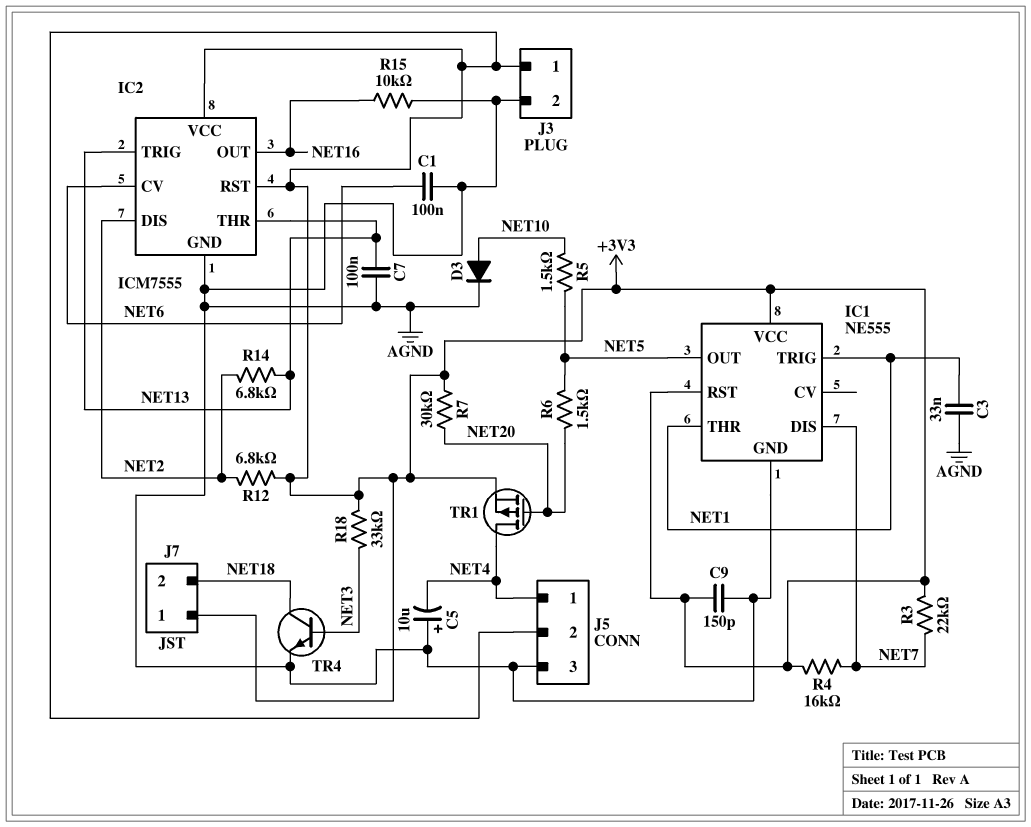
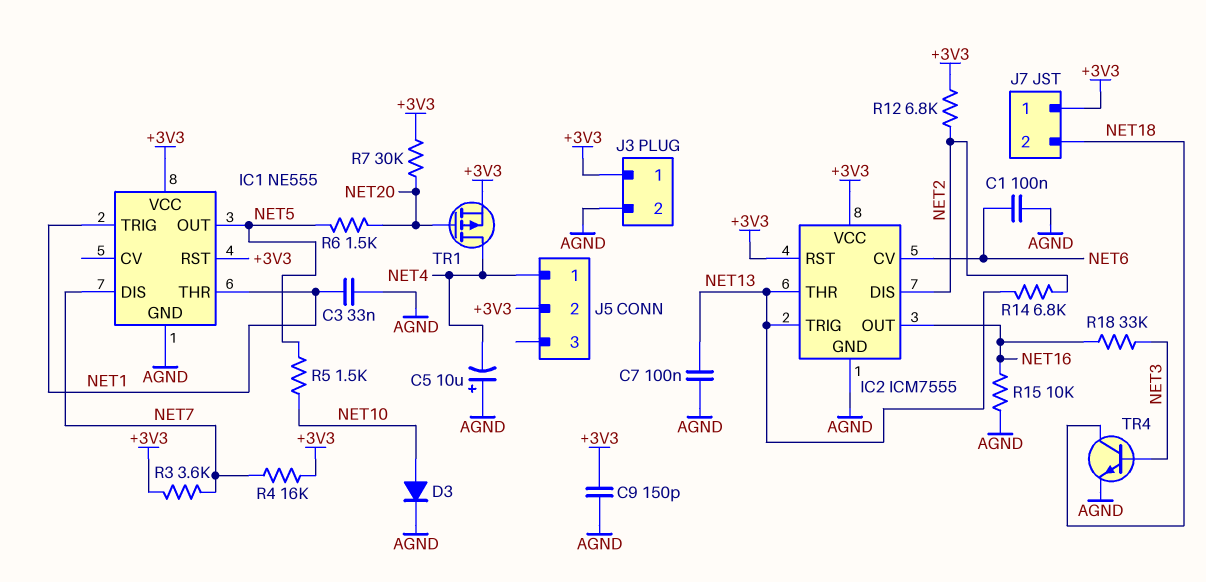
J5 pin 3: AGND -> none
R3: 22k (+3V3, NET7) -> 3.6k (+3V3, NET7)
R18: 33k (+3V3, NET3) -> 33k (NET3, NET16)

